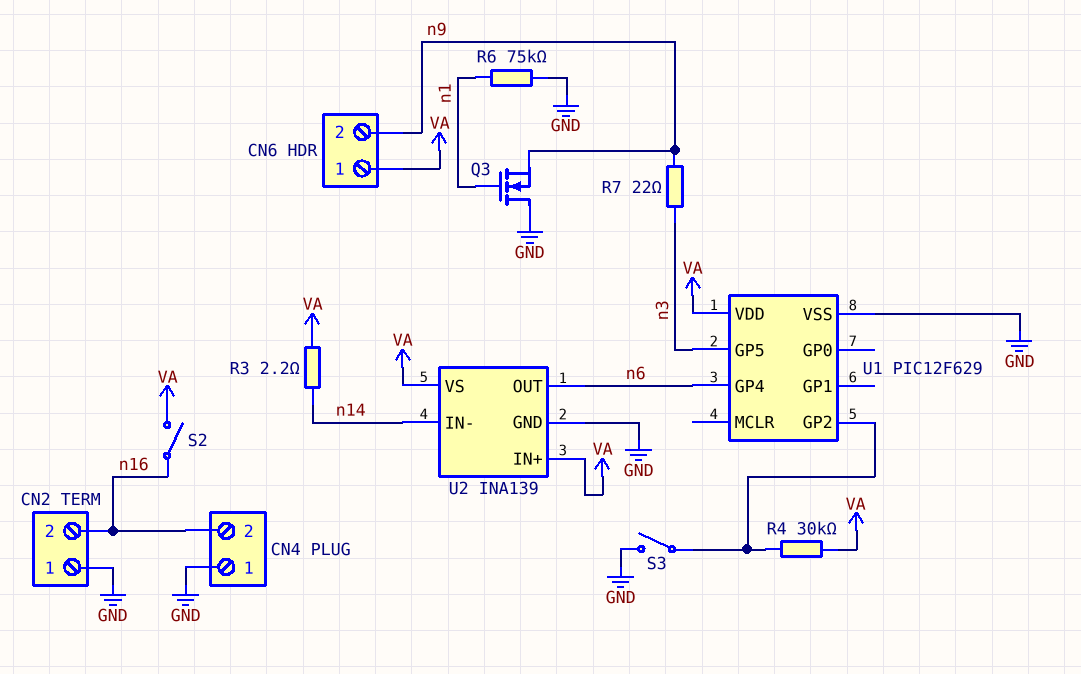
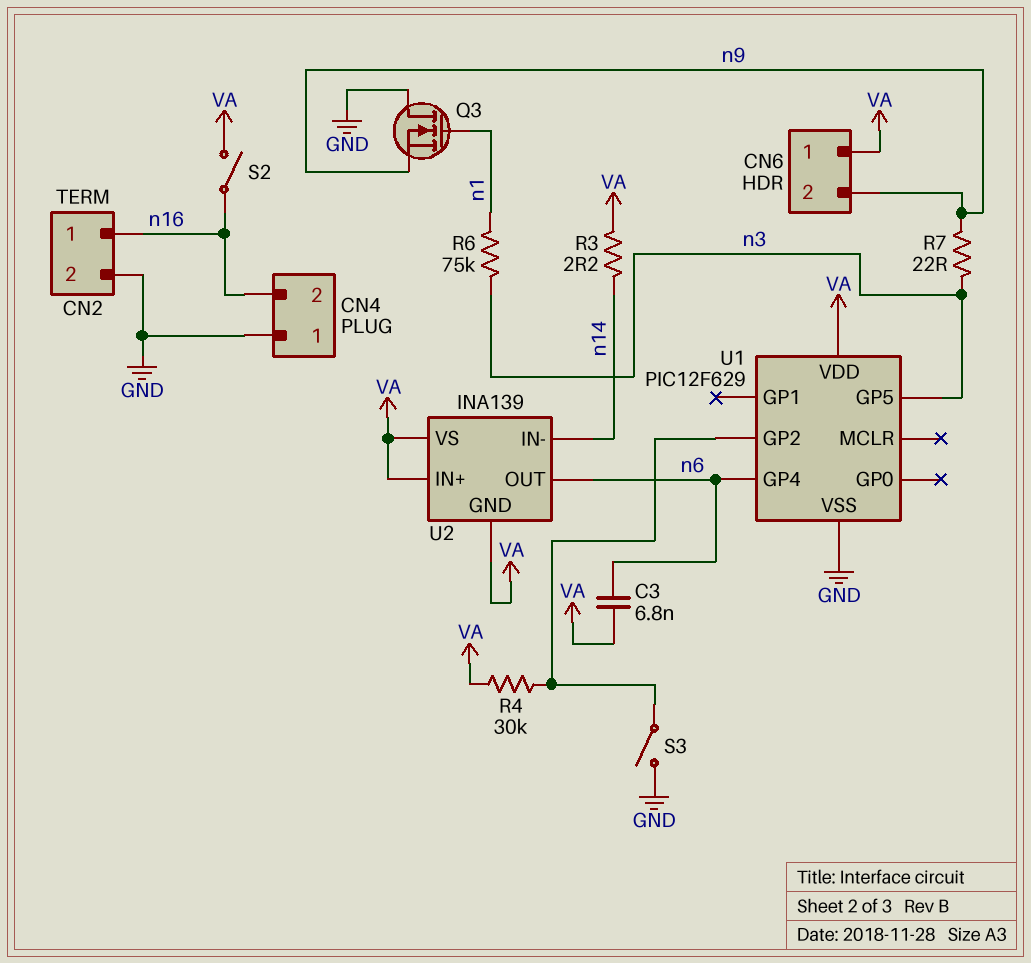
C3: none -> 6.8nF (VA, n6)
CN2 pin 1: GND -> n16
CN2 pin 2: n16 -> GND
R6: 75k (GND, n1) -> 75k (n1, n3)
U2 pin GND: GND -> VA

